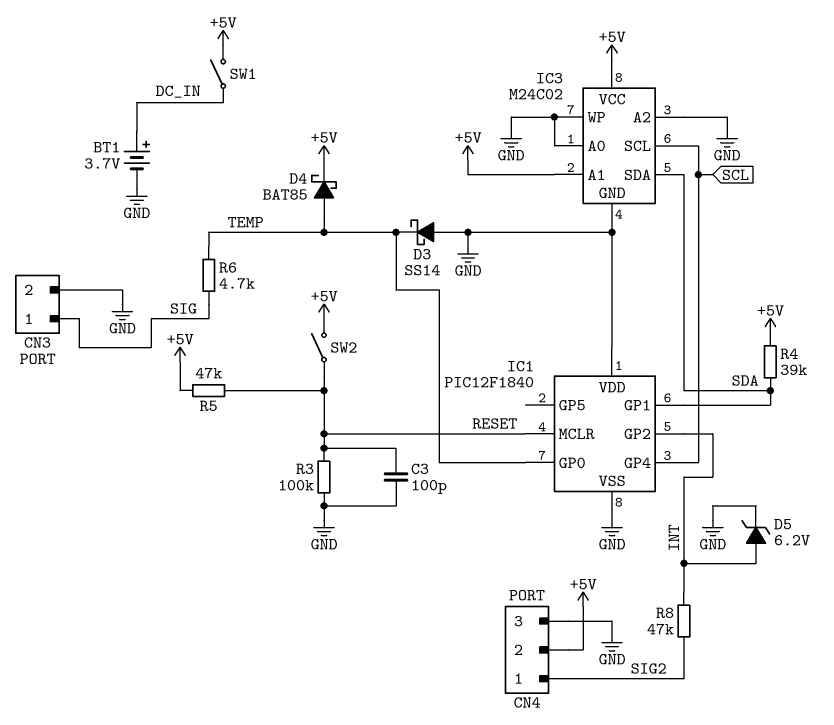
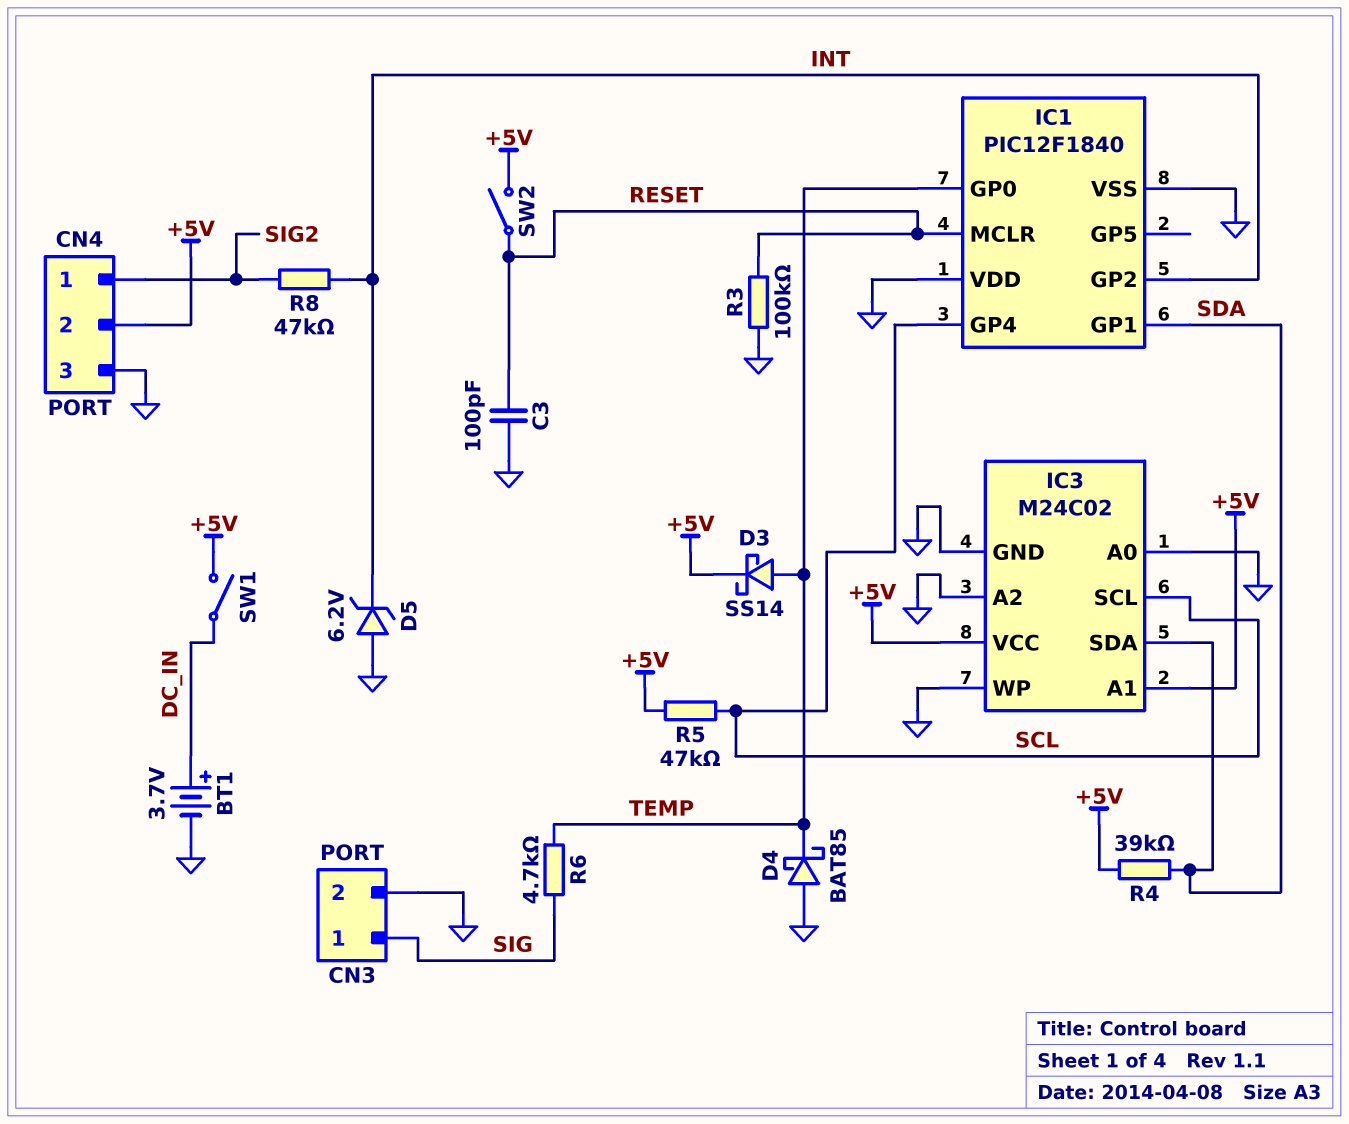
D3: schottky SS14 (A GND, K TEMP) -> schottky SS14 (A TEMP, K +5V)
D4: schottky BAT85 (A TEMP, K +5V) -> schottky BAT85 (A GND, K TEMP)
D5: zener 6.2V (A INT, K GND) -> zener 6.2V (A GND, K INT)
R5: 47k (+5V, RESET) -> 47k (+5V, SCL)

